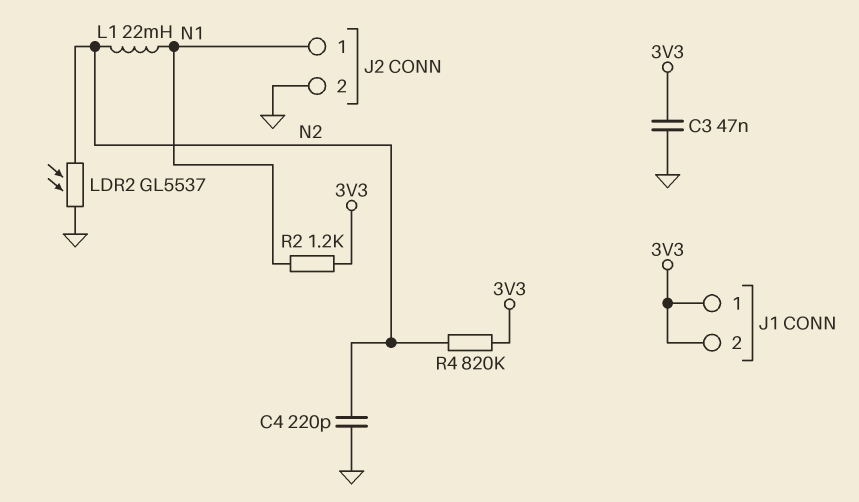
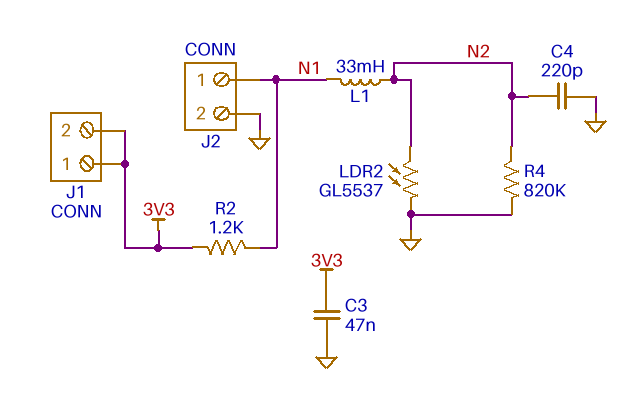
L1: 22mH (N1, N2) -> 33mH (N1, N2)
R4: 820k (3V3, N2) -> 820k (GND, N2)

